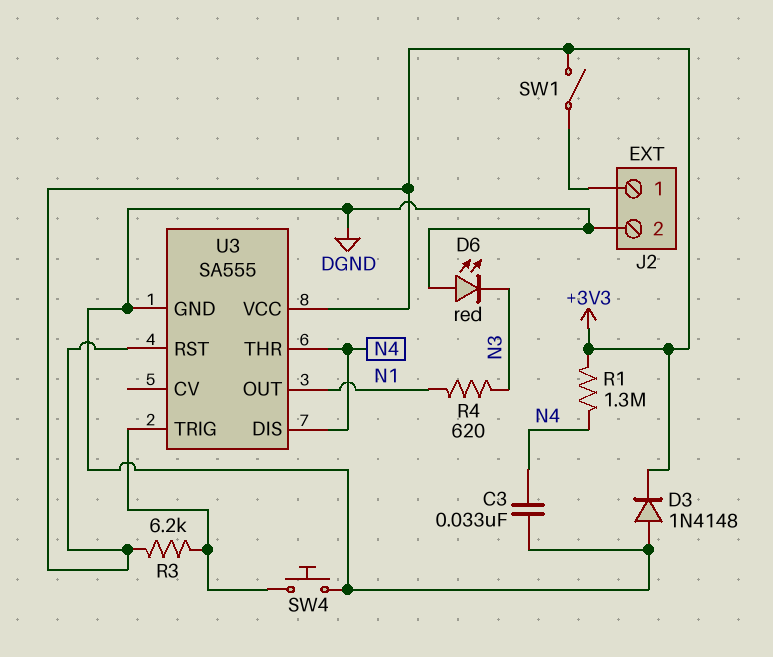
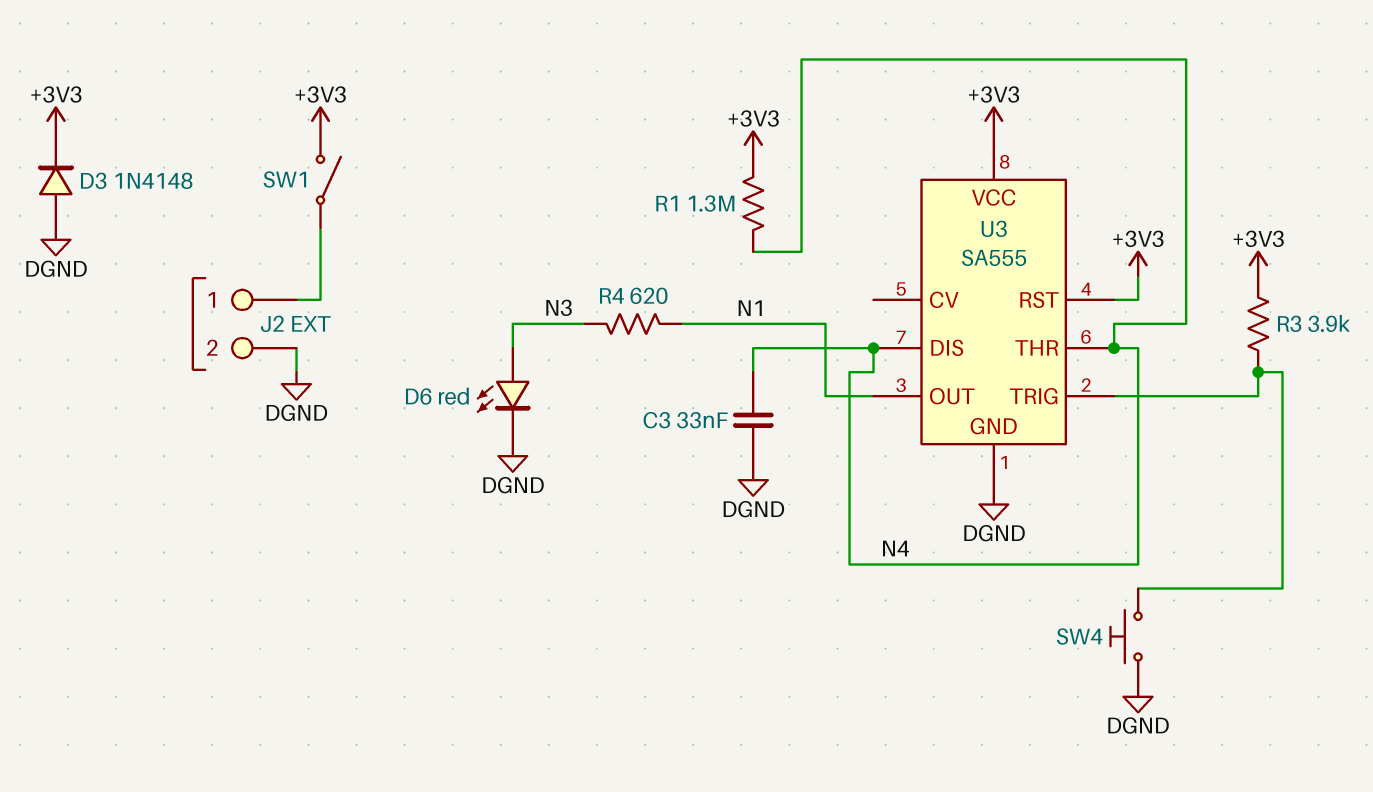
D6: LED red (A DGND, K N3) -> LED red (A N3, K DGND)
R3: 6.2k (+3V3, U3/TRIG) -> 3.9k (+3V3, U3/TRIG)

